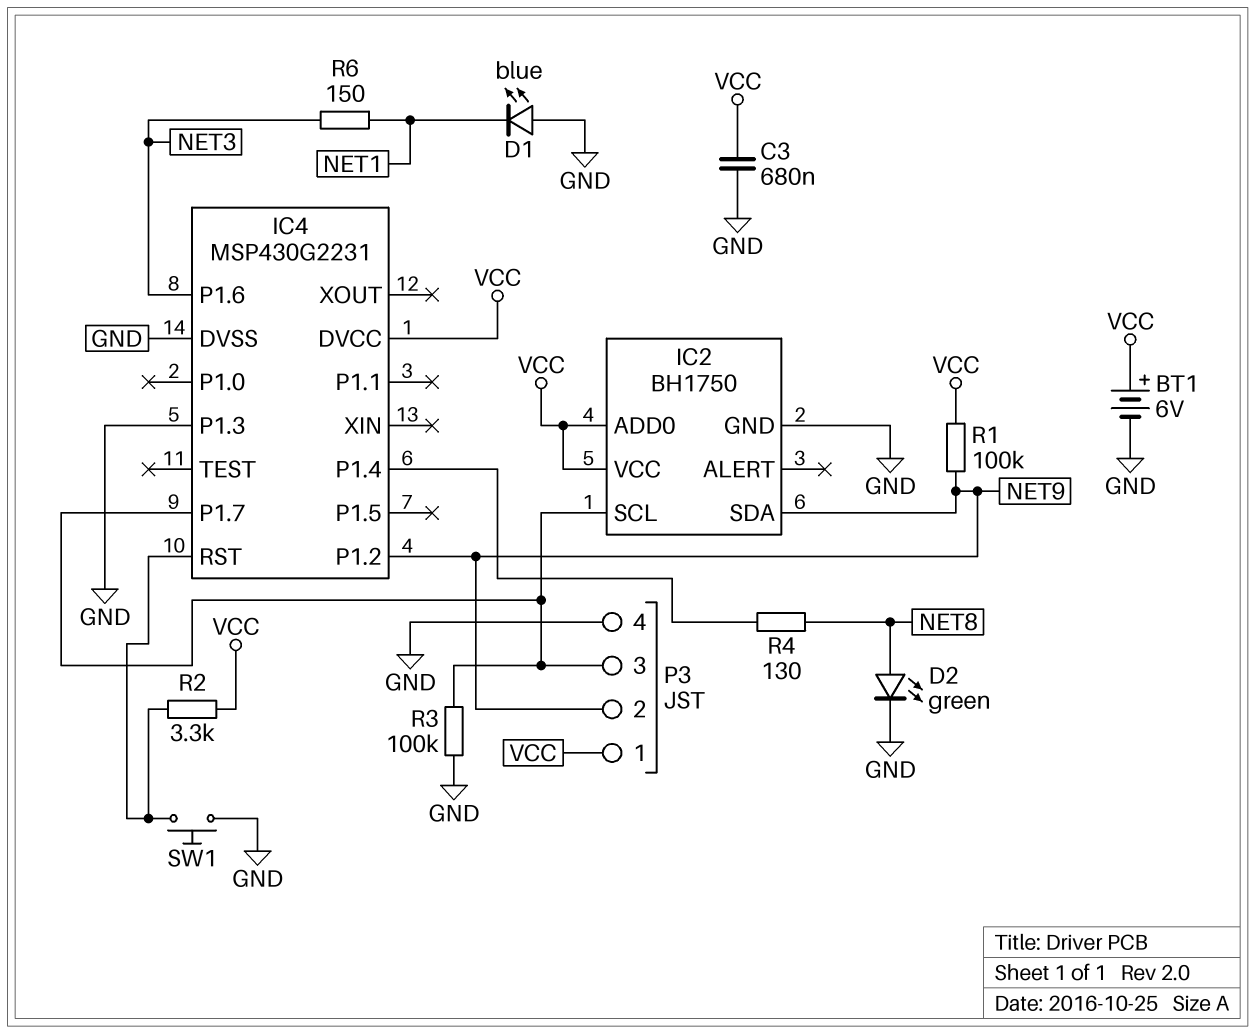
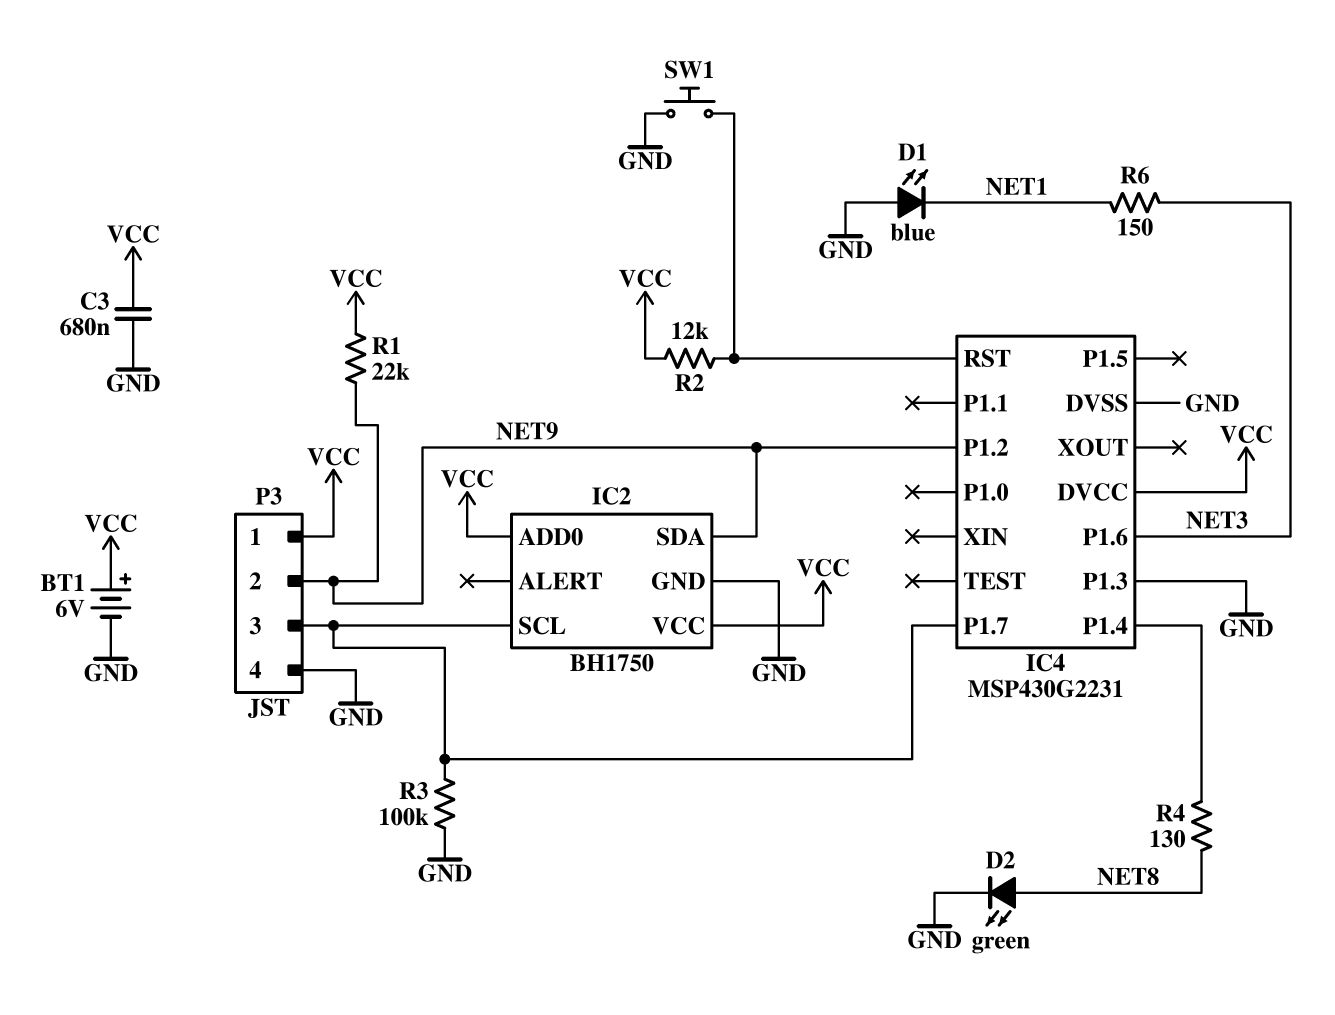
R1: 100k (NET9, VCC) -> 22k (NET9, VCC)
R2: 3.3k (IC4/RST, VCC) -> 12k (IC4/RST, VCC)

